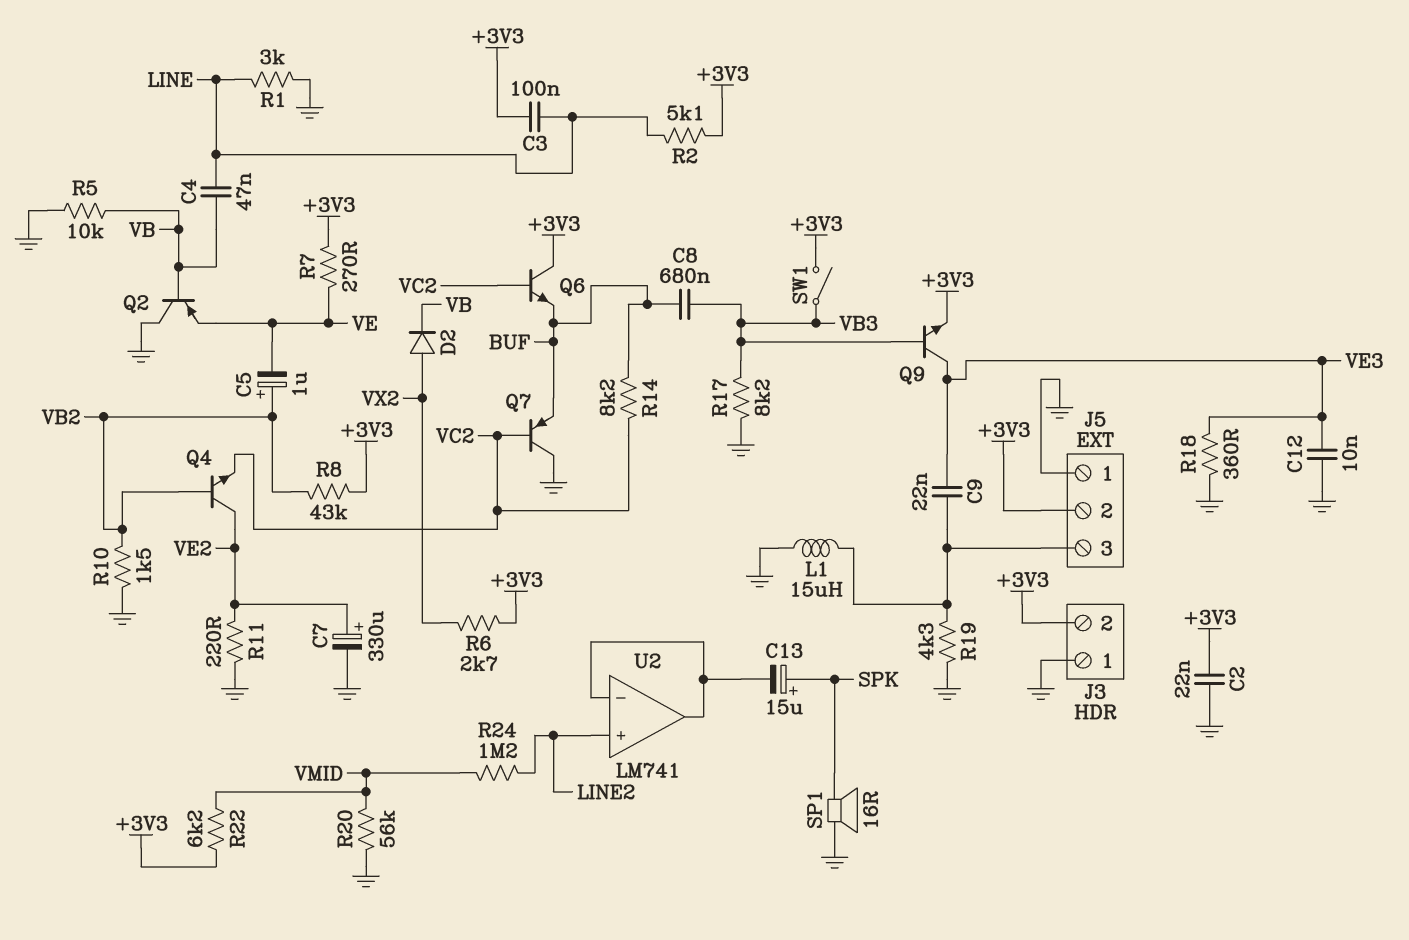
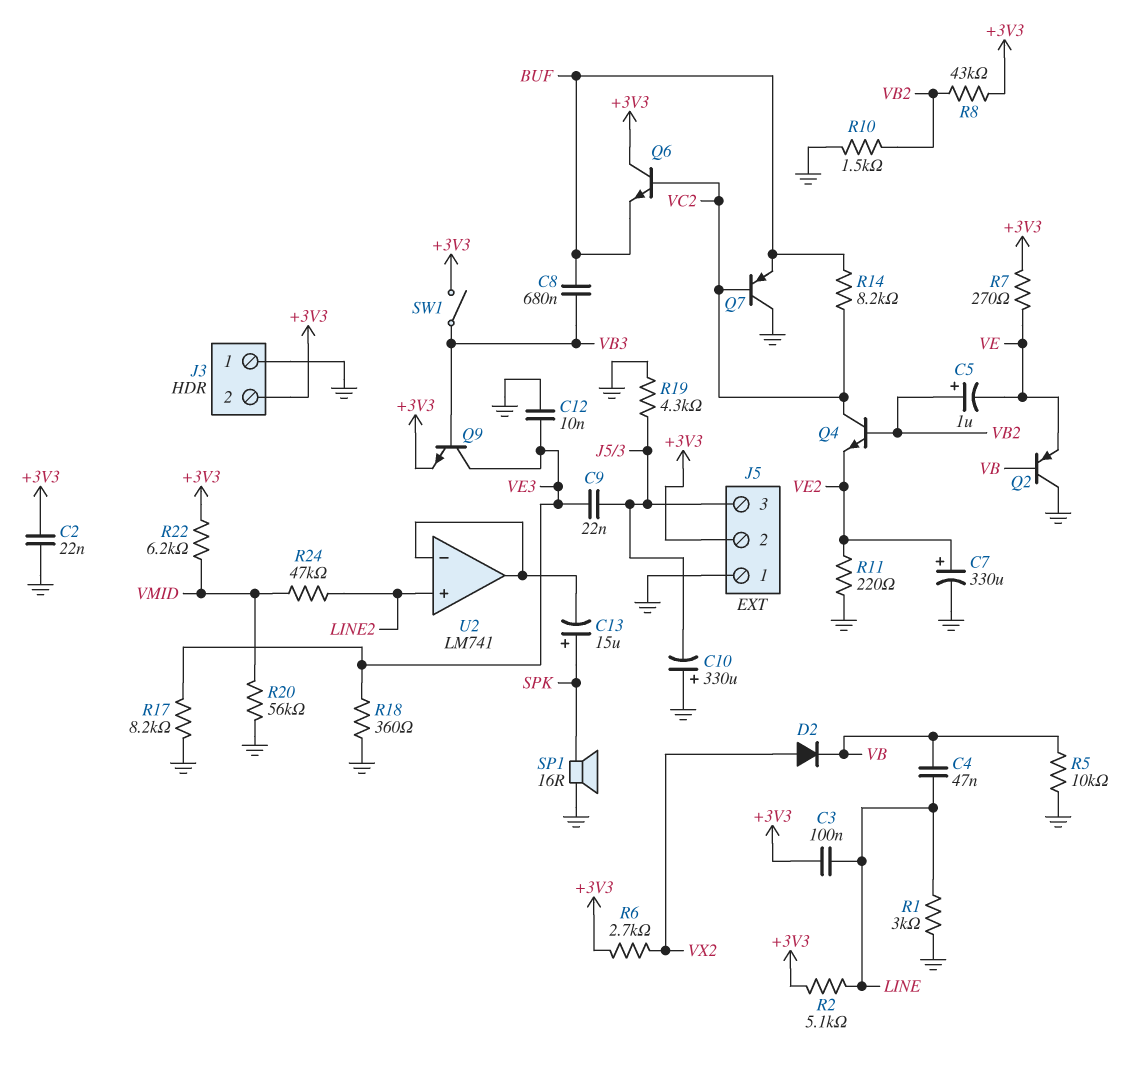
C10: none -> 330uF (plus GND, minus J5/3)
L1: 15uH (GND, J5/3) -> none
Q4: NPN (B VB2, C VE2, E VC2) -> NPN (B VB2, C VC2, E VE2)
R17: 8.2k (GND, VB3) -> 8.2k (GND, VE3)
R24: 1.2M (LINE2, VMID) -> 47k (LINE2, VMID)

